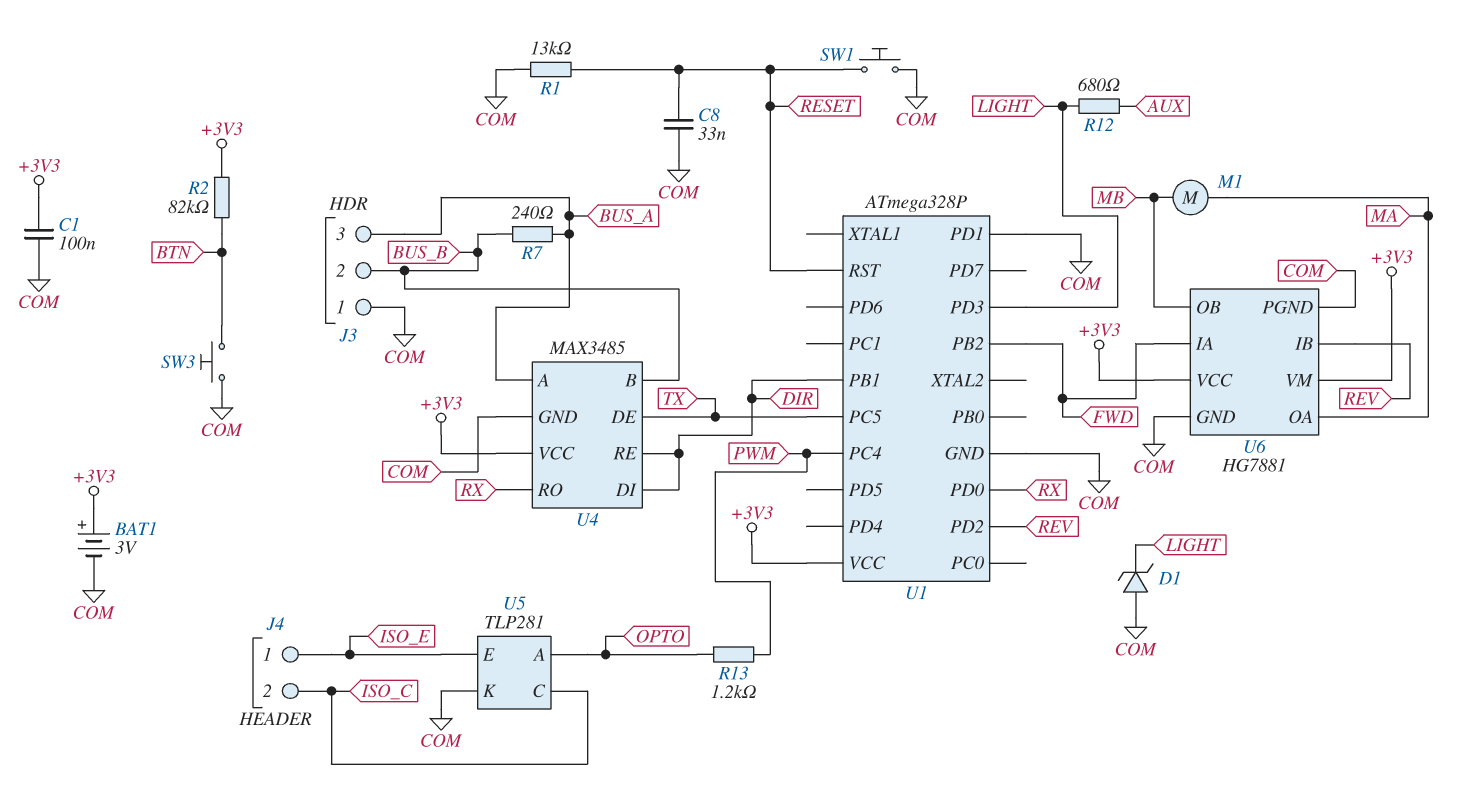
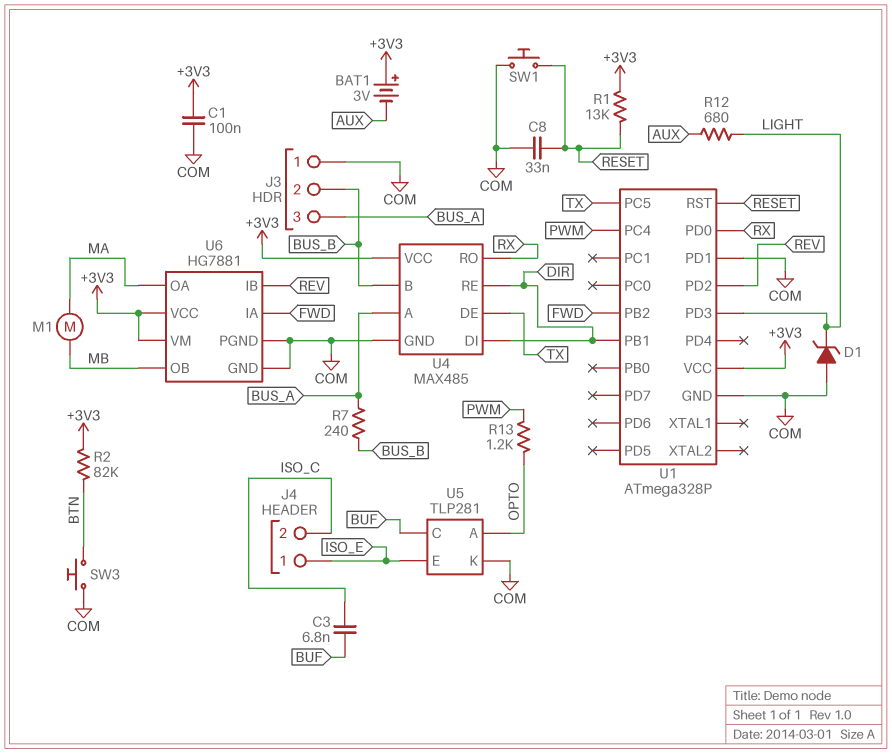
BAT1: 3V (plus +3V3, minus COM) -> 3V (plus +3V3, minus AUX)
C3: none -> 6.8nF (BUF, ISO_C)
R1: 13k (COM, RESET) -> 13k (+3V3, RESET)
U4: MAX3485 -> MAX485
U5 pin C: ISO_C -> BUF

